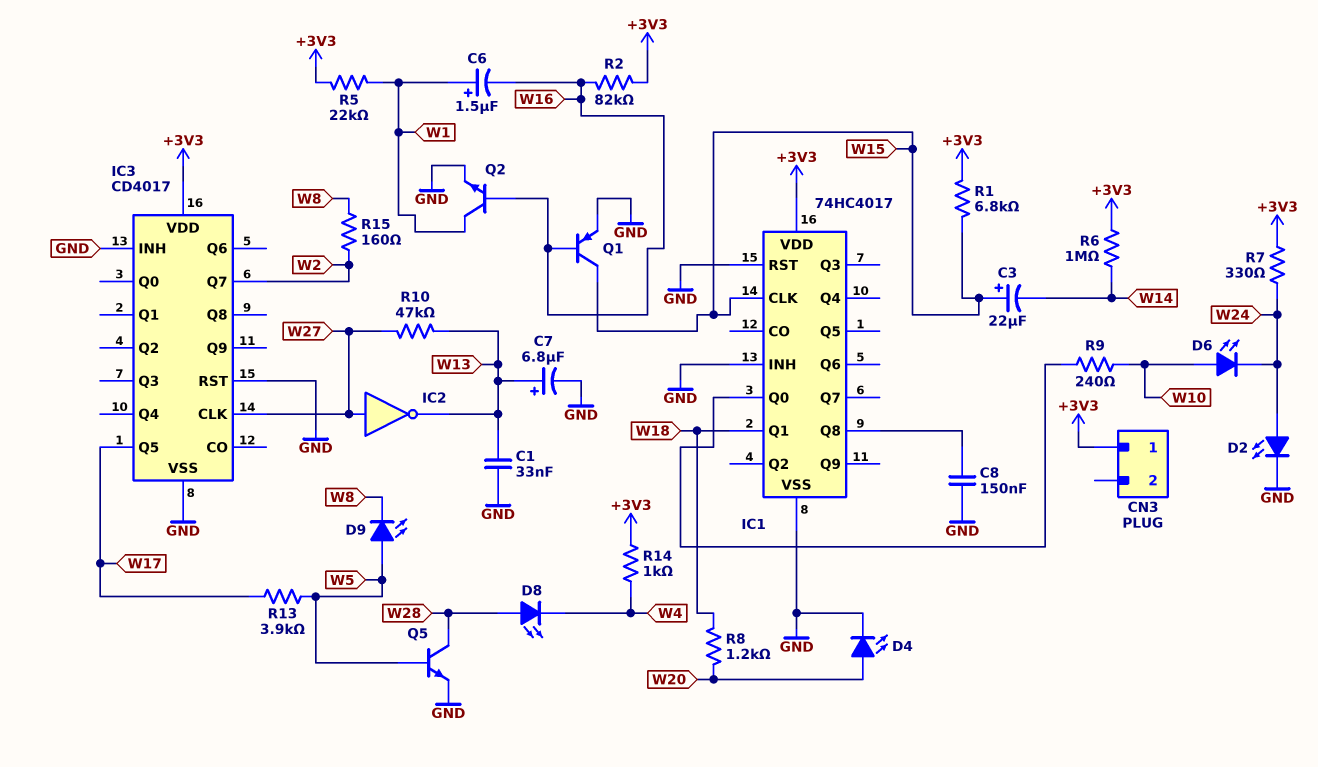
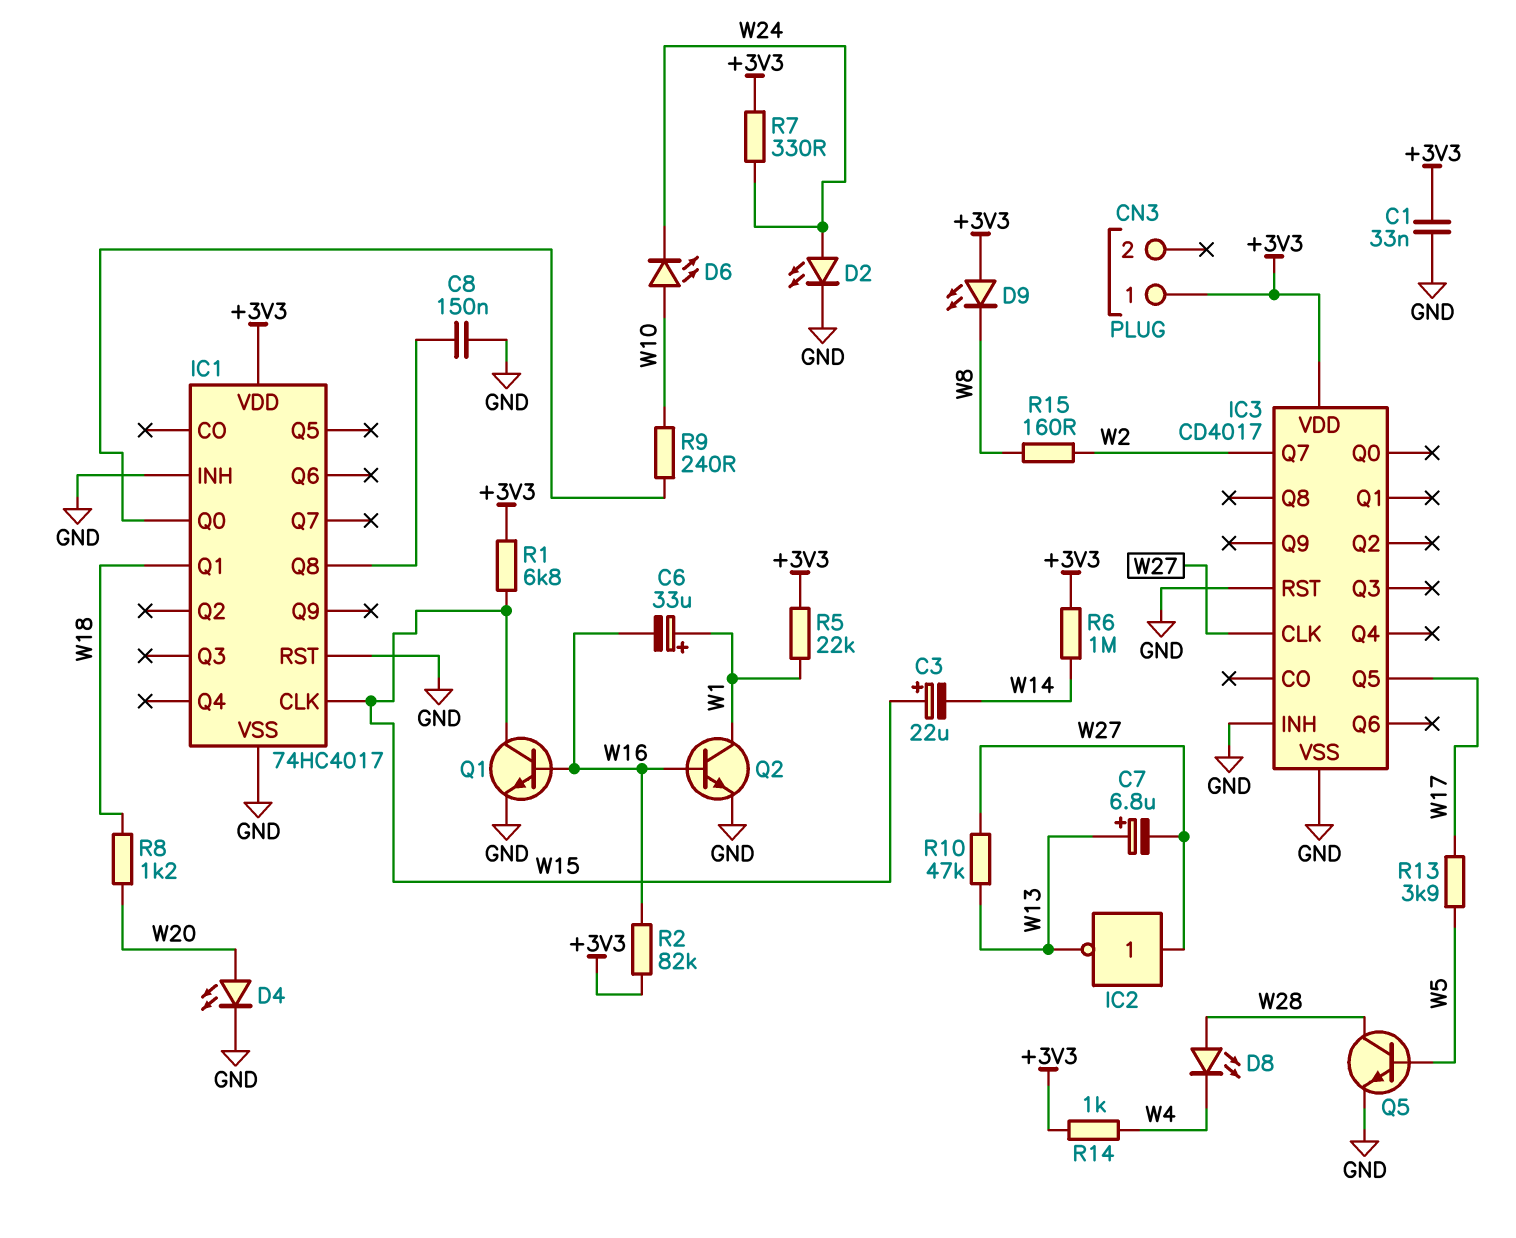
C1: 33nF (GND, W13) -> 33nF (+3V3, GND)
C6: 1.5uF (plus W1, minus W16) -> 33uF (plus W1, minus W16)
C7: 6.8uF (plus W13, minus GND) -> 6.8uF (plus W13, minus W27)
D9: LED (A W5, K W8) -> LED (A +3V3, K W8)
Q1: PNP (B W16, C W15, E GND) -> NPN (B W16, C W15, E GND)

